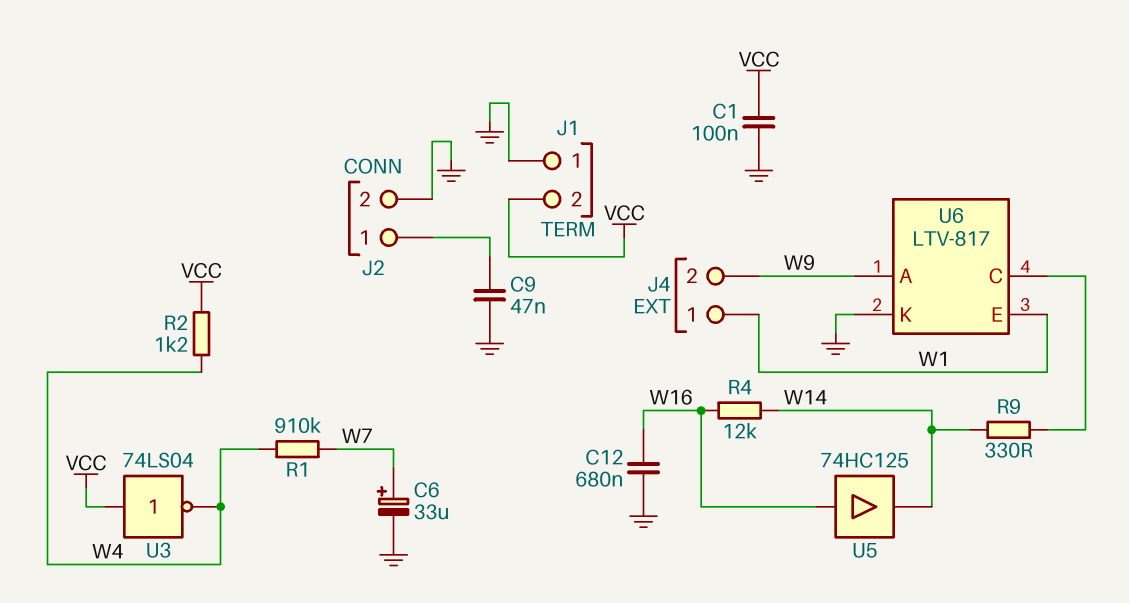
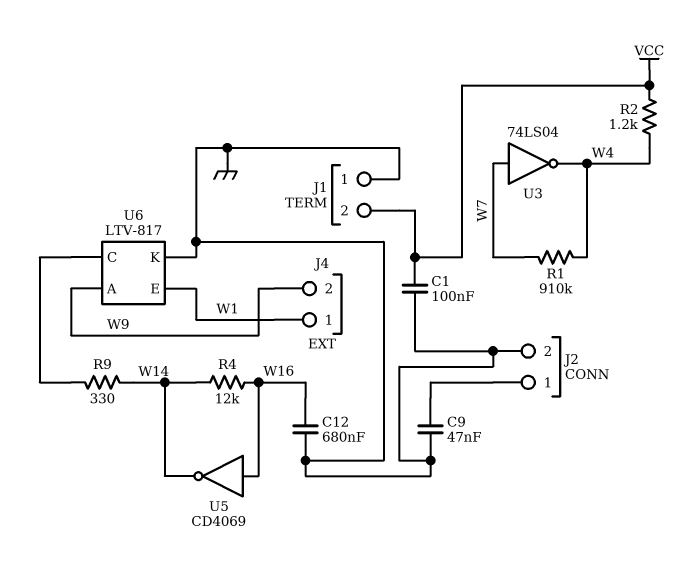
C6: 33uF (plus W7, minus GND) -> none
U3: NOT 74LS04 (in VCC, out W4) -> NOT 74LS04 (in W7, out W4)
U5: buffer 74HC125 (in W16, out W14) -> NOT CD4069 (in W16, out W14)

